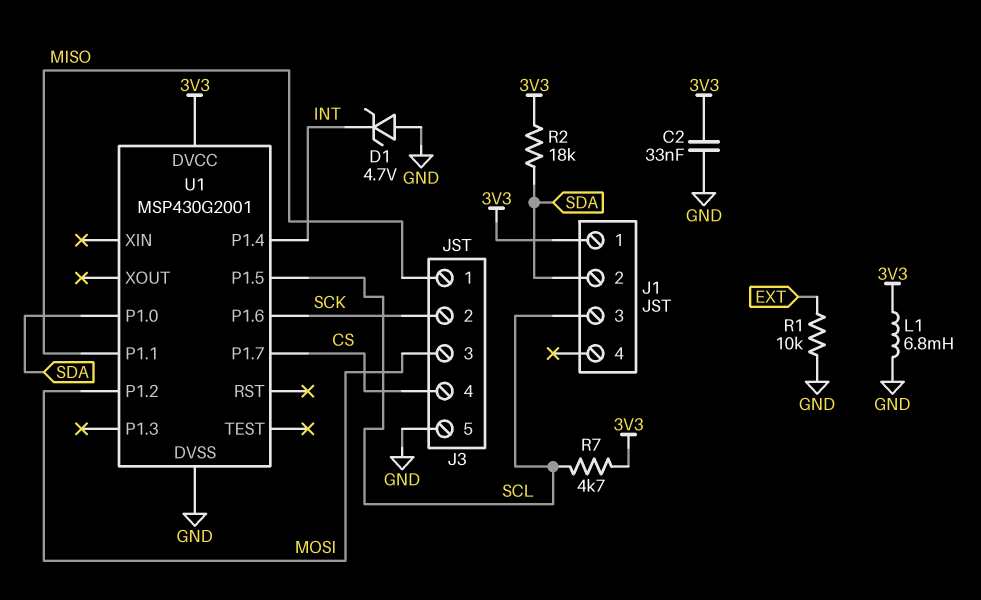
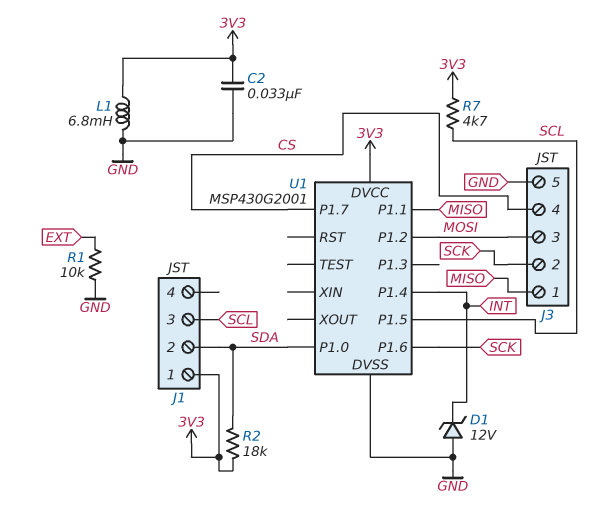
D1: zener 4.7V (A GND, K INT) -> zener 12V (A GND, K INT)

